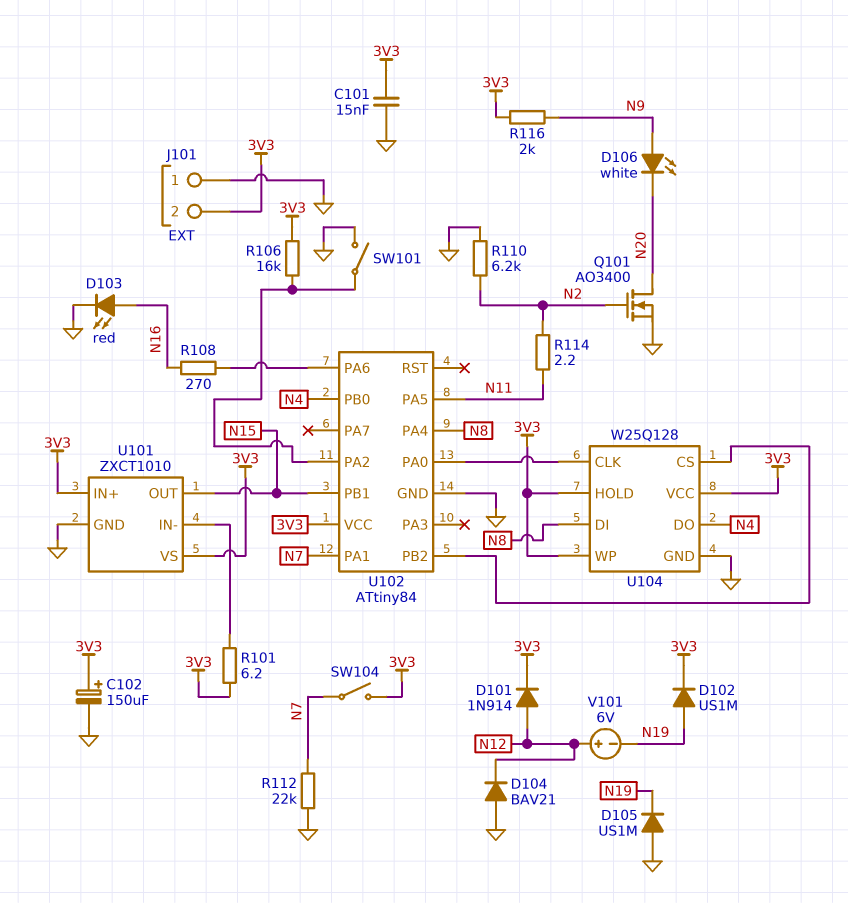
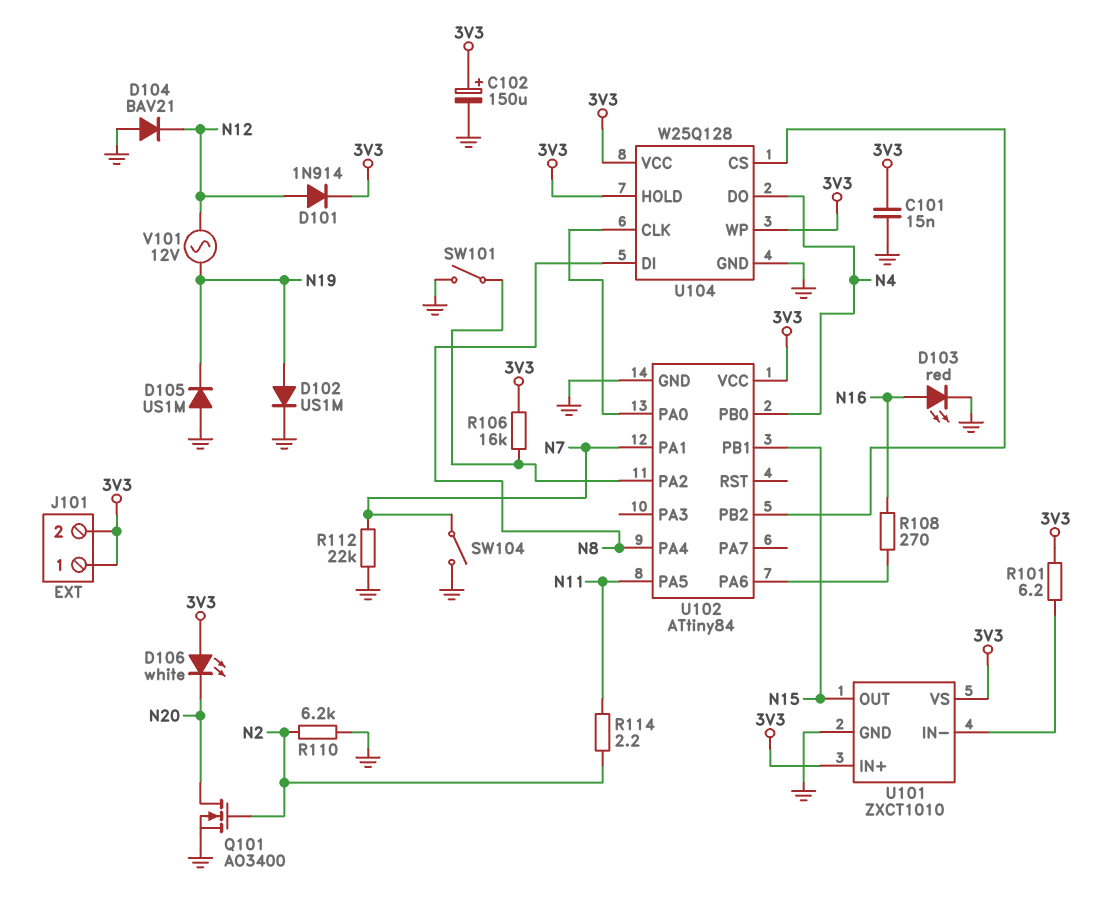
D102: diode US1M (A N19, K 3V3) -> diode US1M (A N19, K GND)
D106: LED white (A N9, K N20) -> LED white (A 3V3, K N20)
J101 pin 1: GND -> 3V3
R116: 2k (3V3, N9) -> none
SW104: switch (3V3, N7) -> switch (GND, N7)
V101: 6V (plus N12, minus N19) -> AC 12V (N12, N19)

